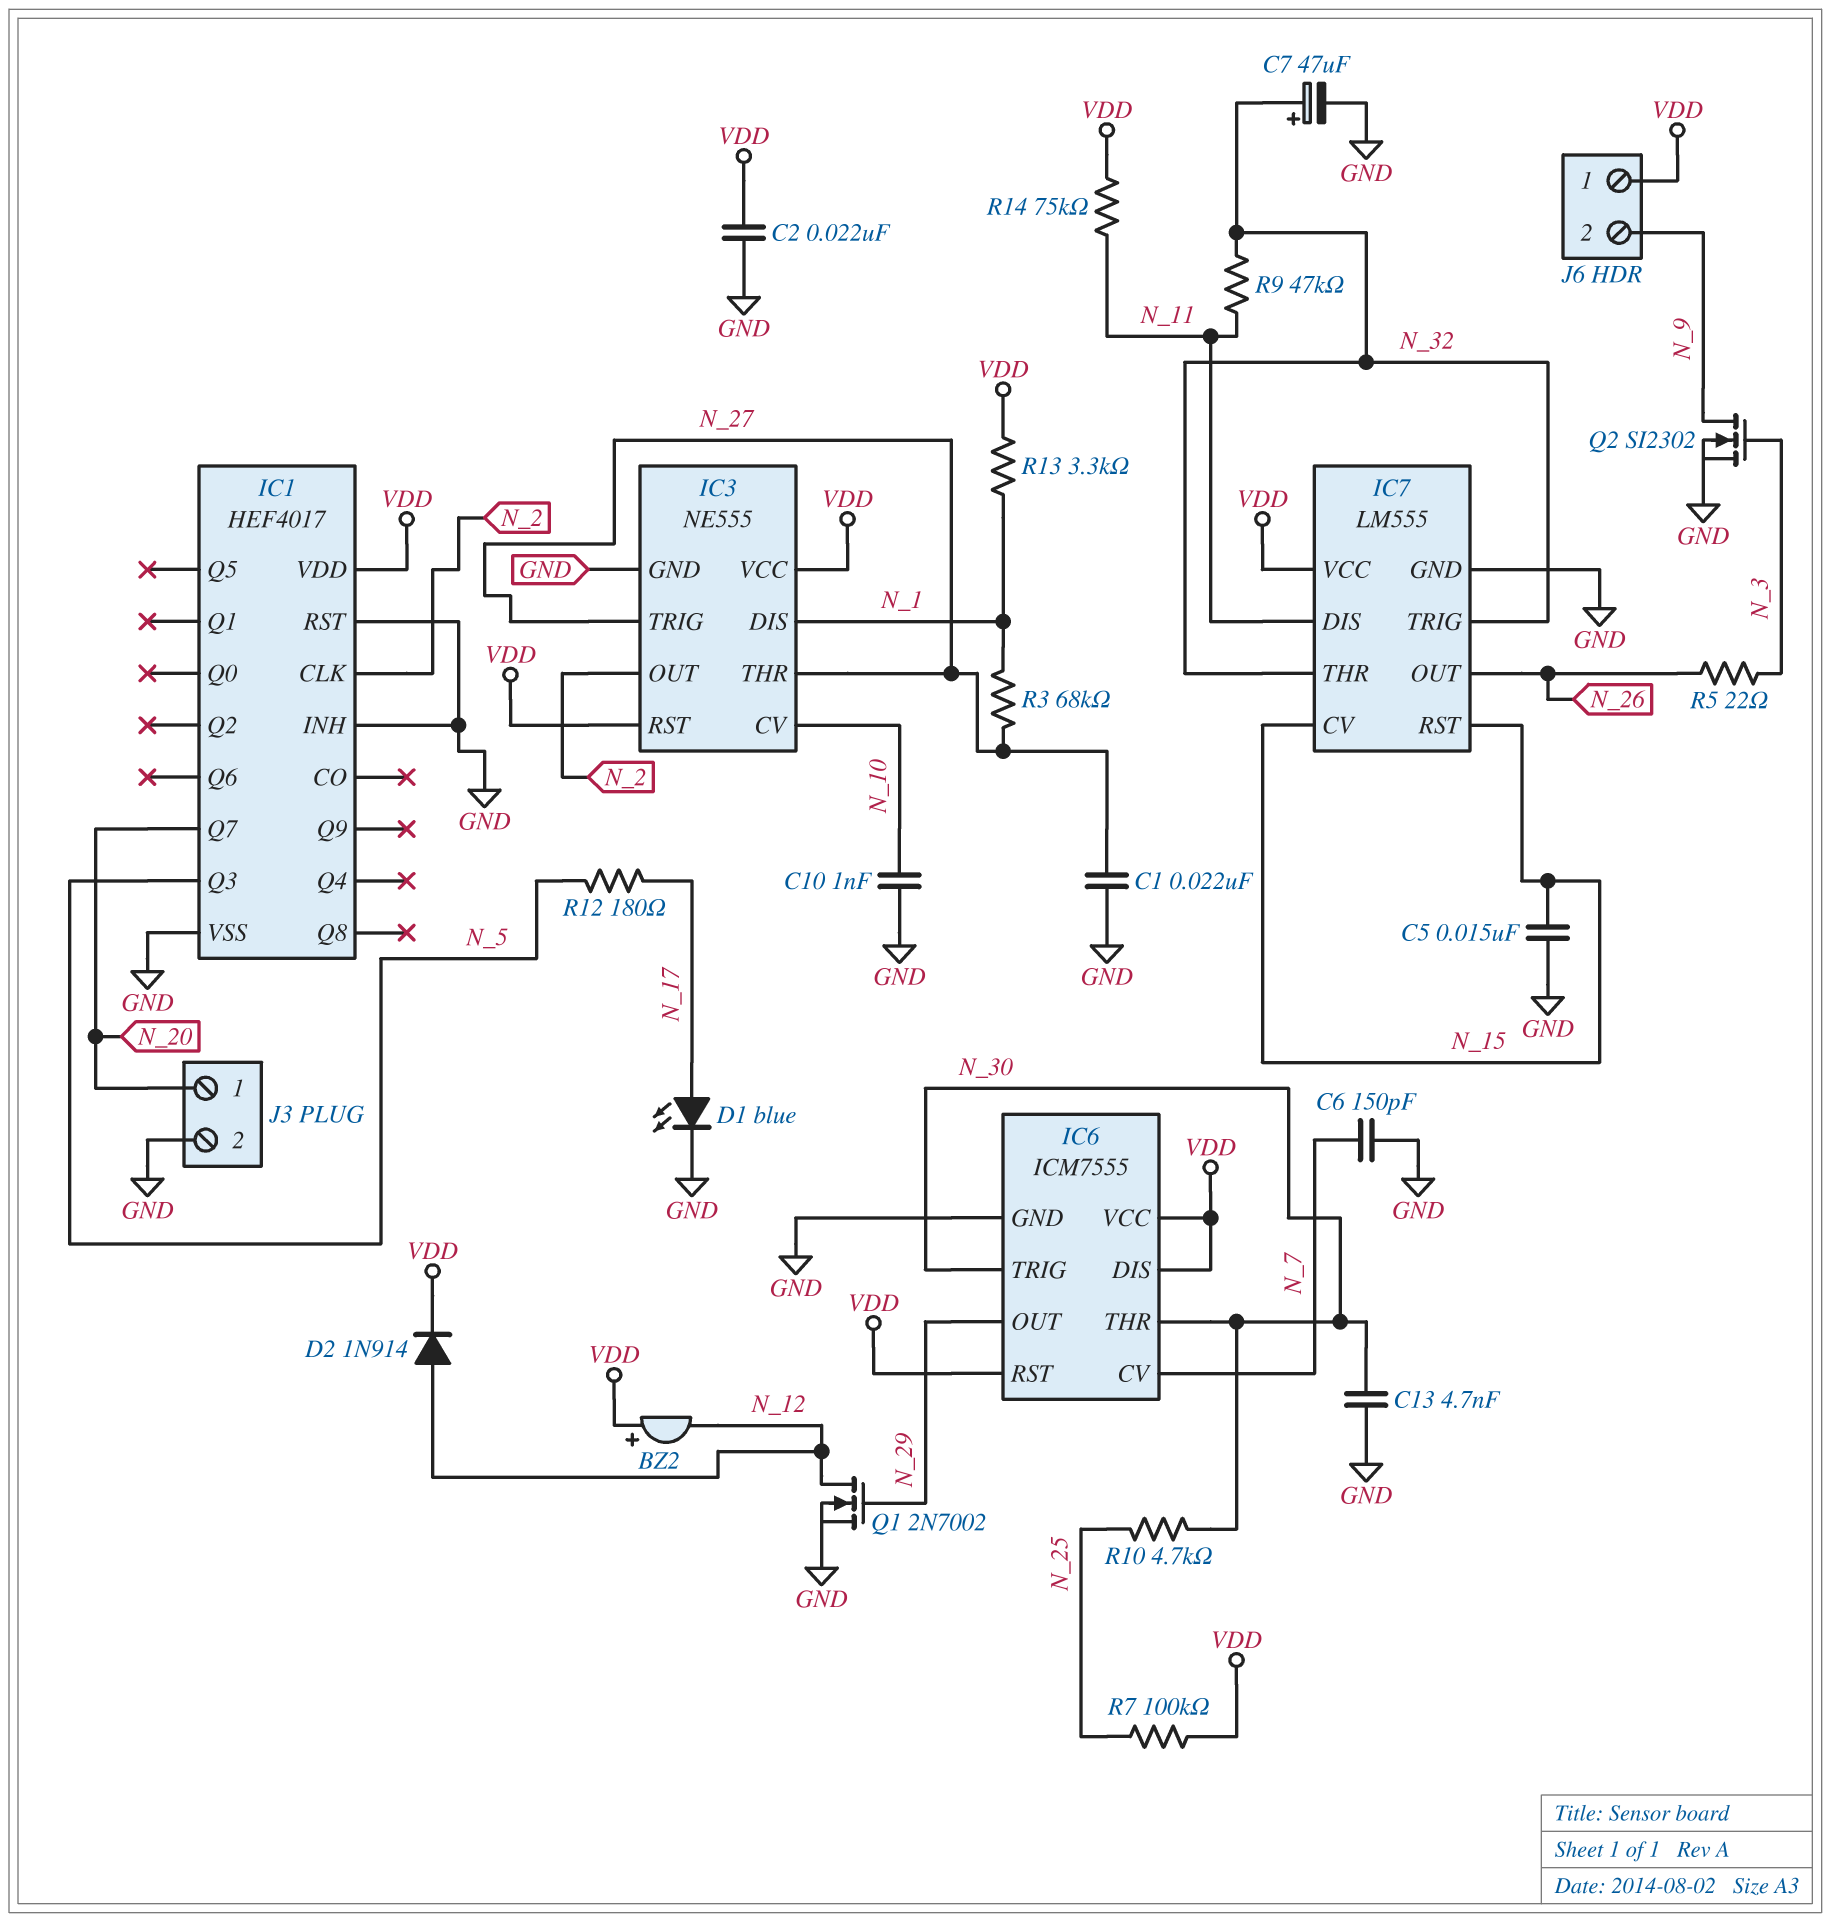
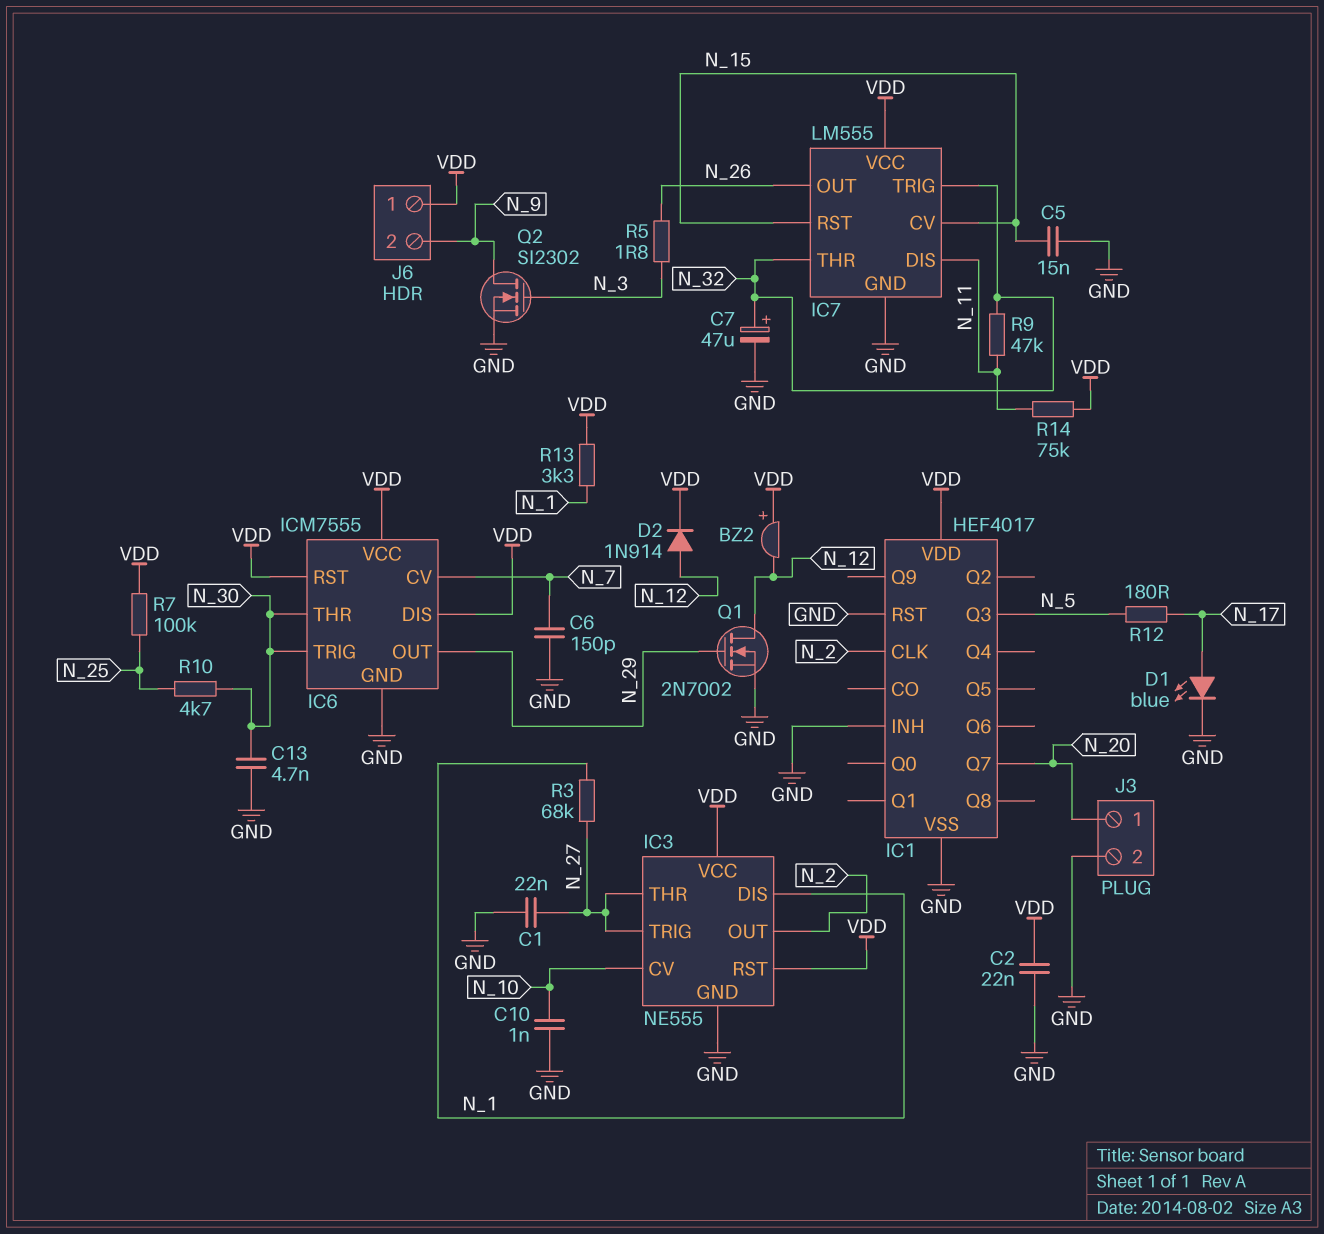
R5: 22 (N_3, N_26) -> 1.8 (N_3, N_26)

